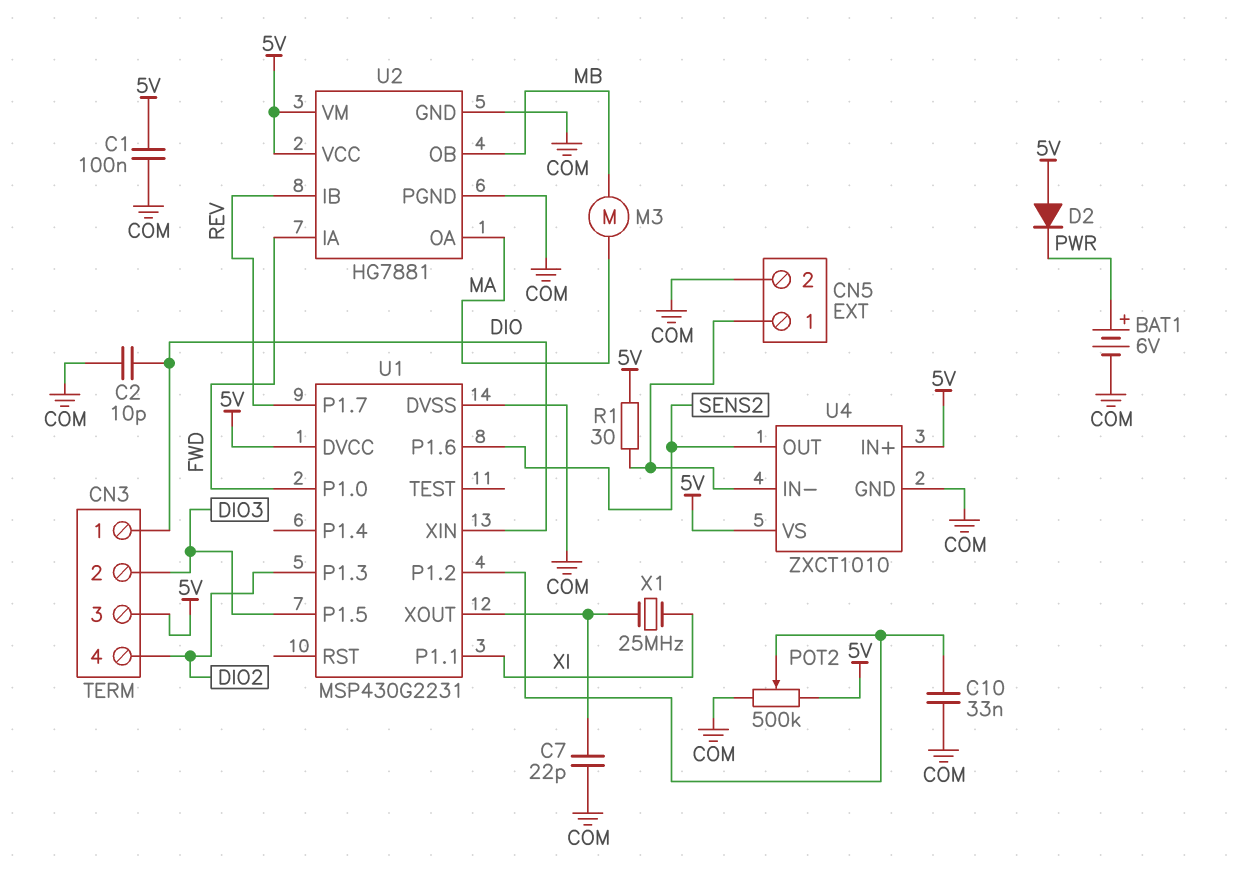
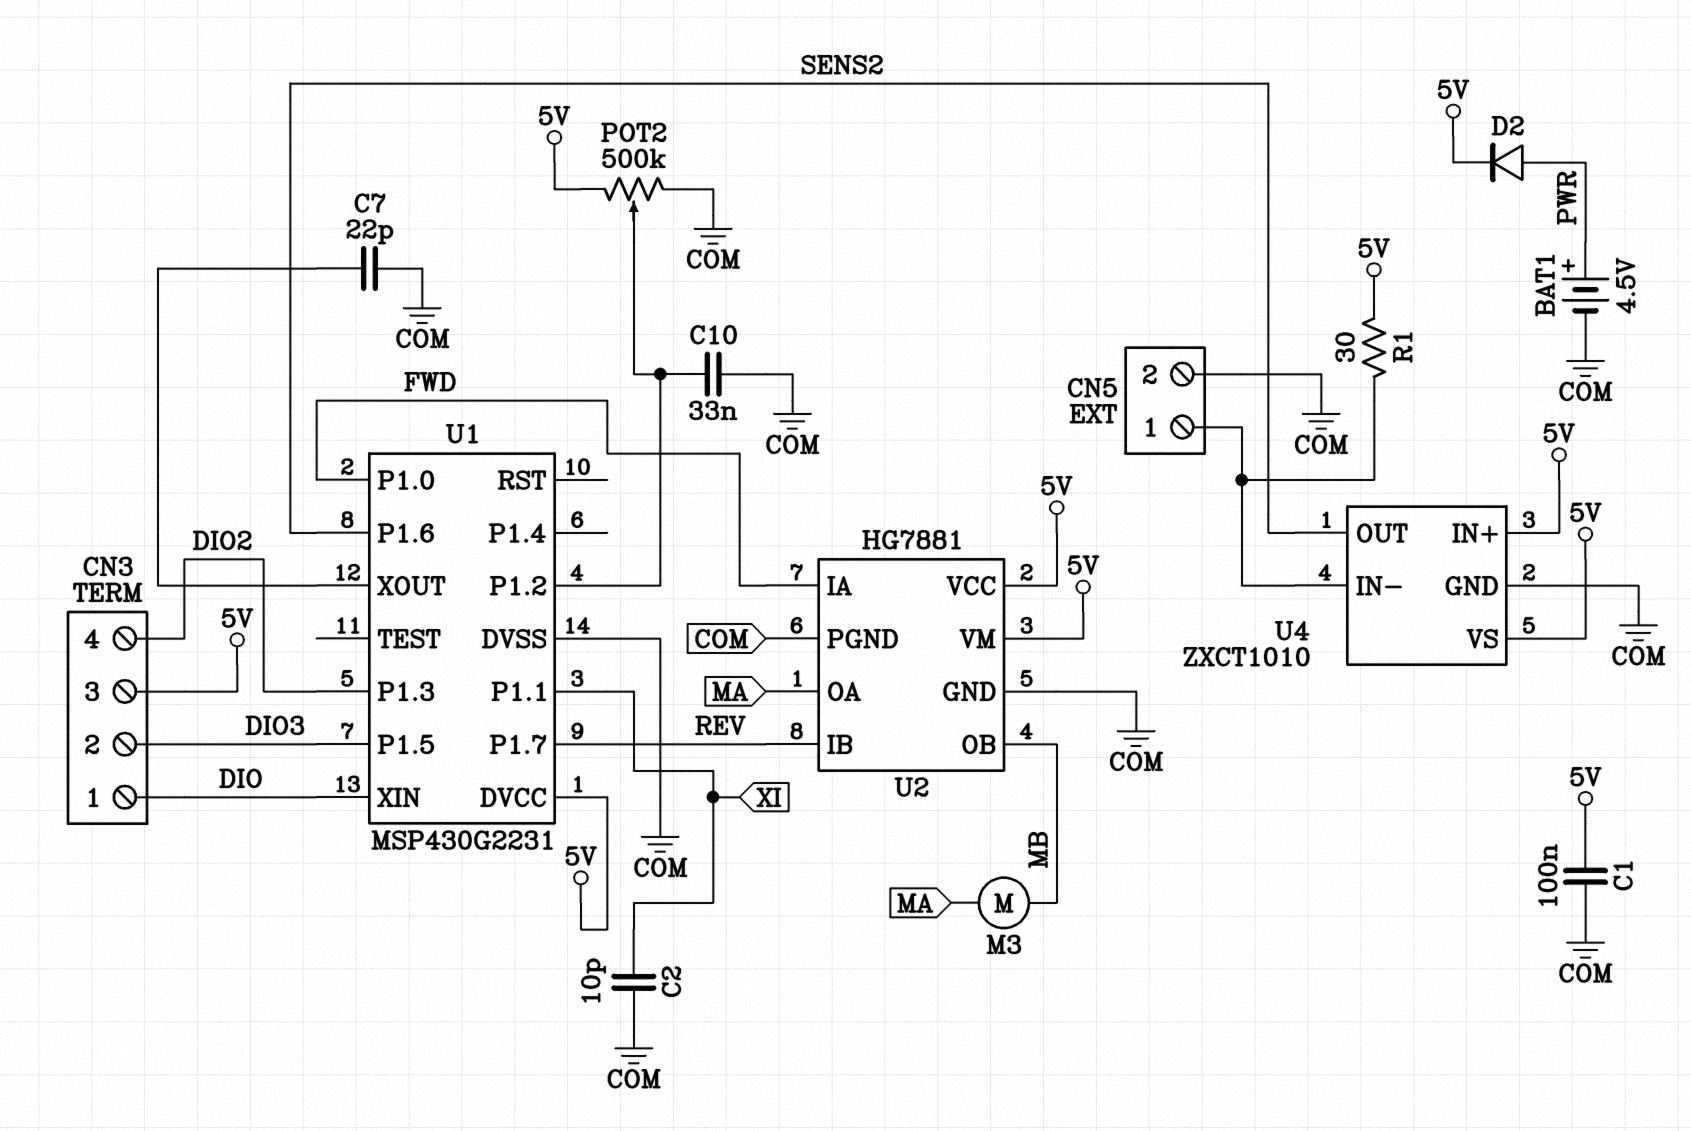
BAT1: 6V (plus PWR, minus COM) -> 4.5V (plus PWR, minus COM)
C2: 10pF (COM, DIO) -> 10pF (COM, XI)
D2: diode (A 5V, K PWR) -> diode (A PWR, K 5V)
X1: 25MHz (U1/XOUT, XI) -> none

